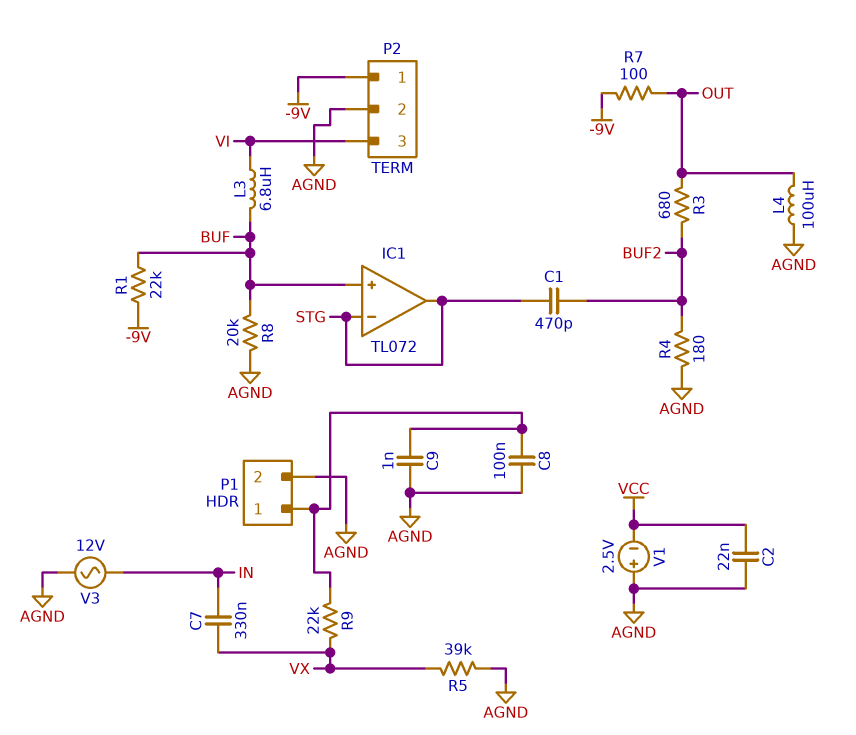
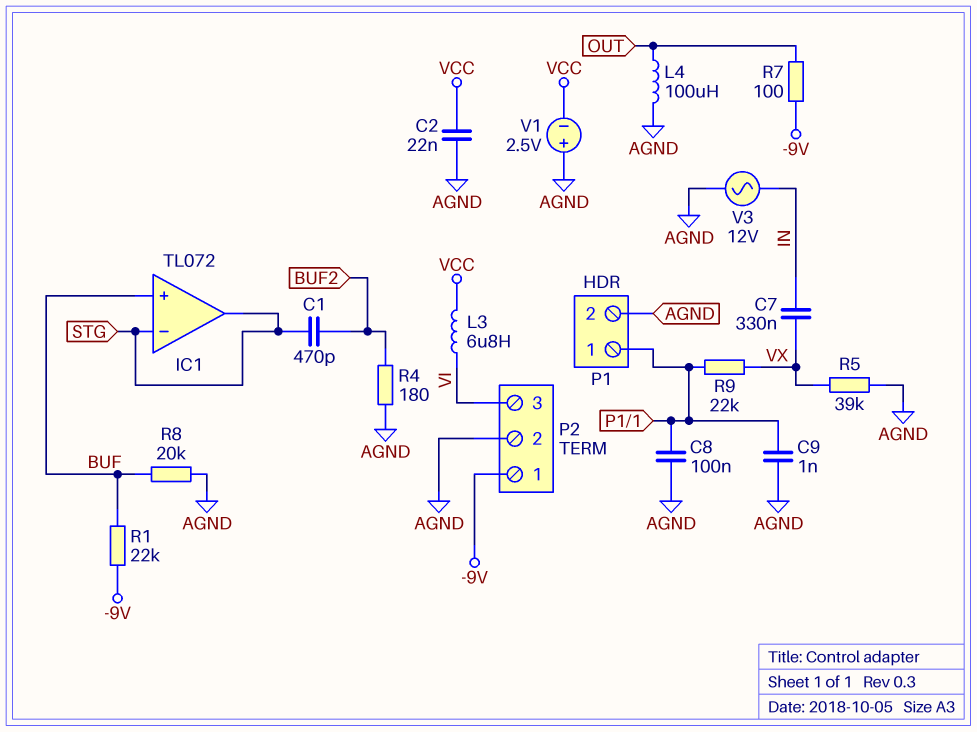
L3: 6.8uH (BUF, VI) -> 6.8uH (VCC, VI)
R3: 680 (BUF2, OUT) -> none

